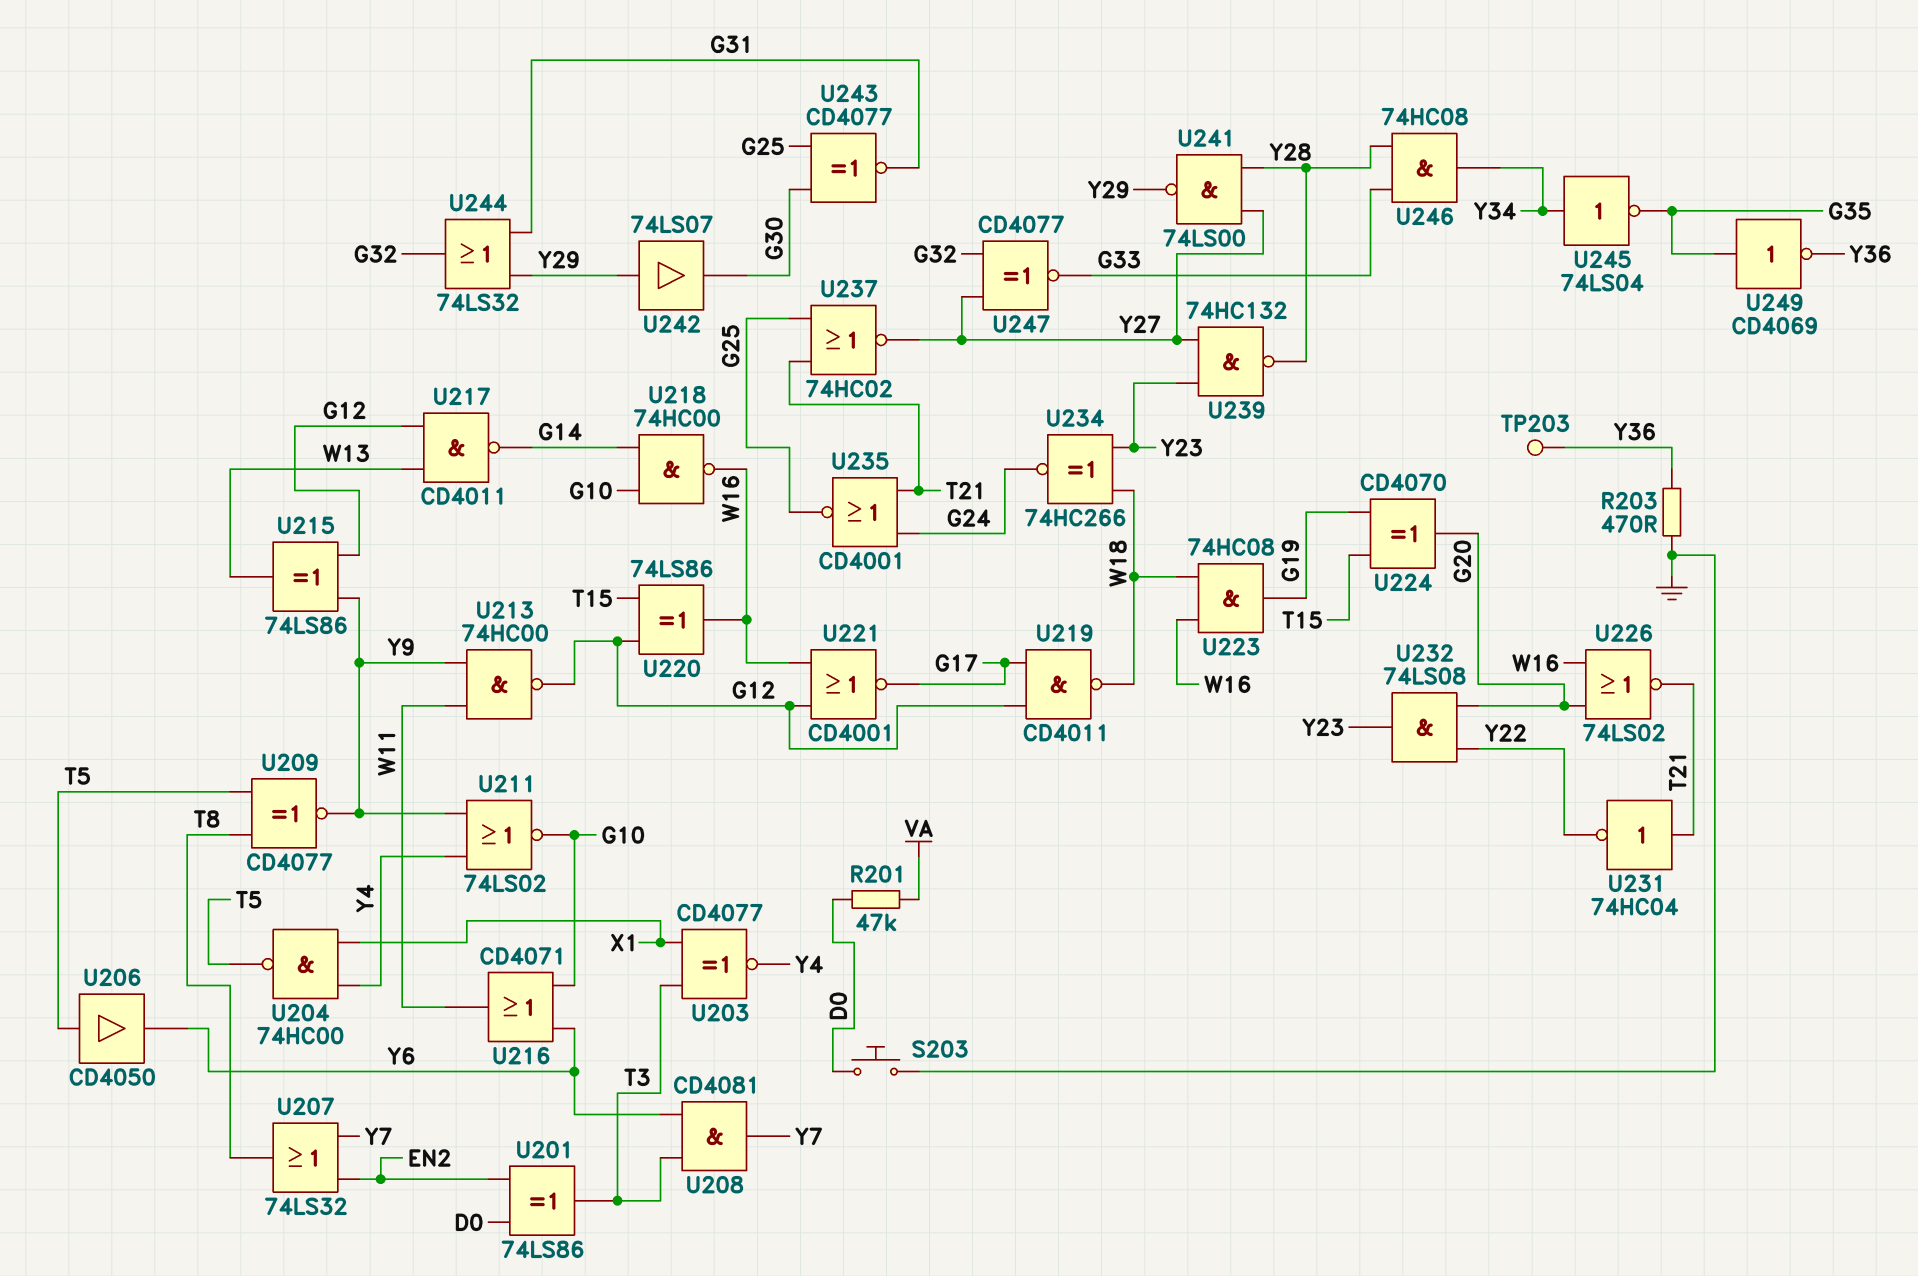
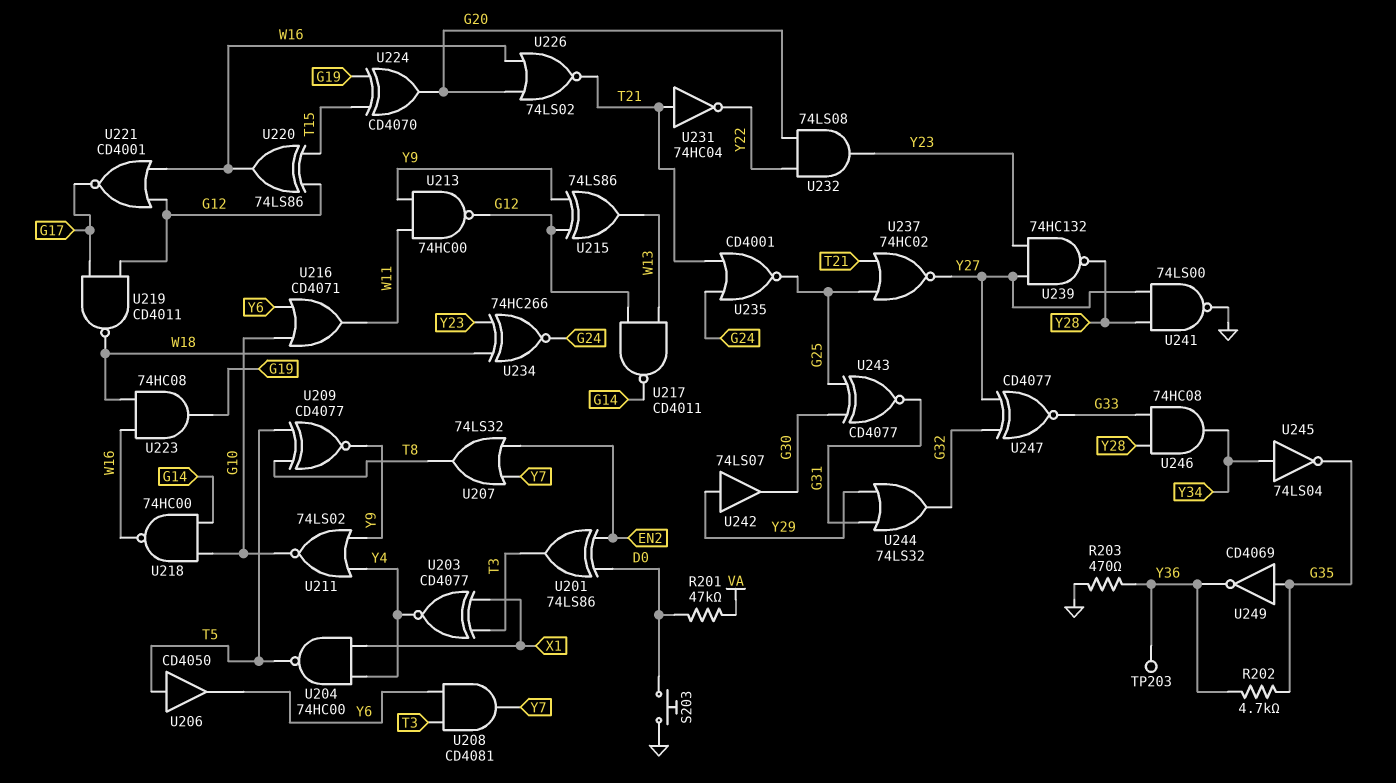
R202: none -> 4.7k (G35, Y36)
U241: NAND 74LS00 (in Y27, in Y28, out Y29) -> NAND 74LS00 (in Y27, in Y28, out GND)

